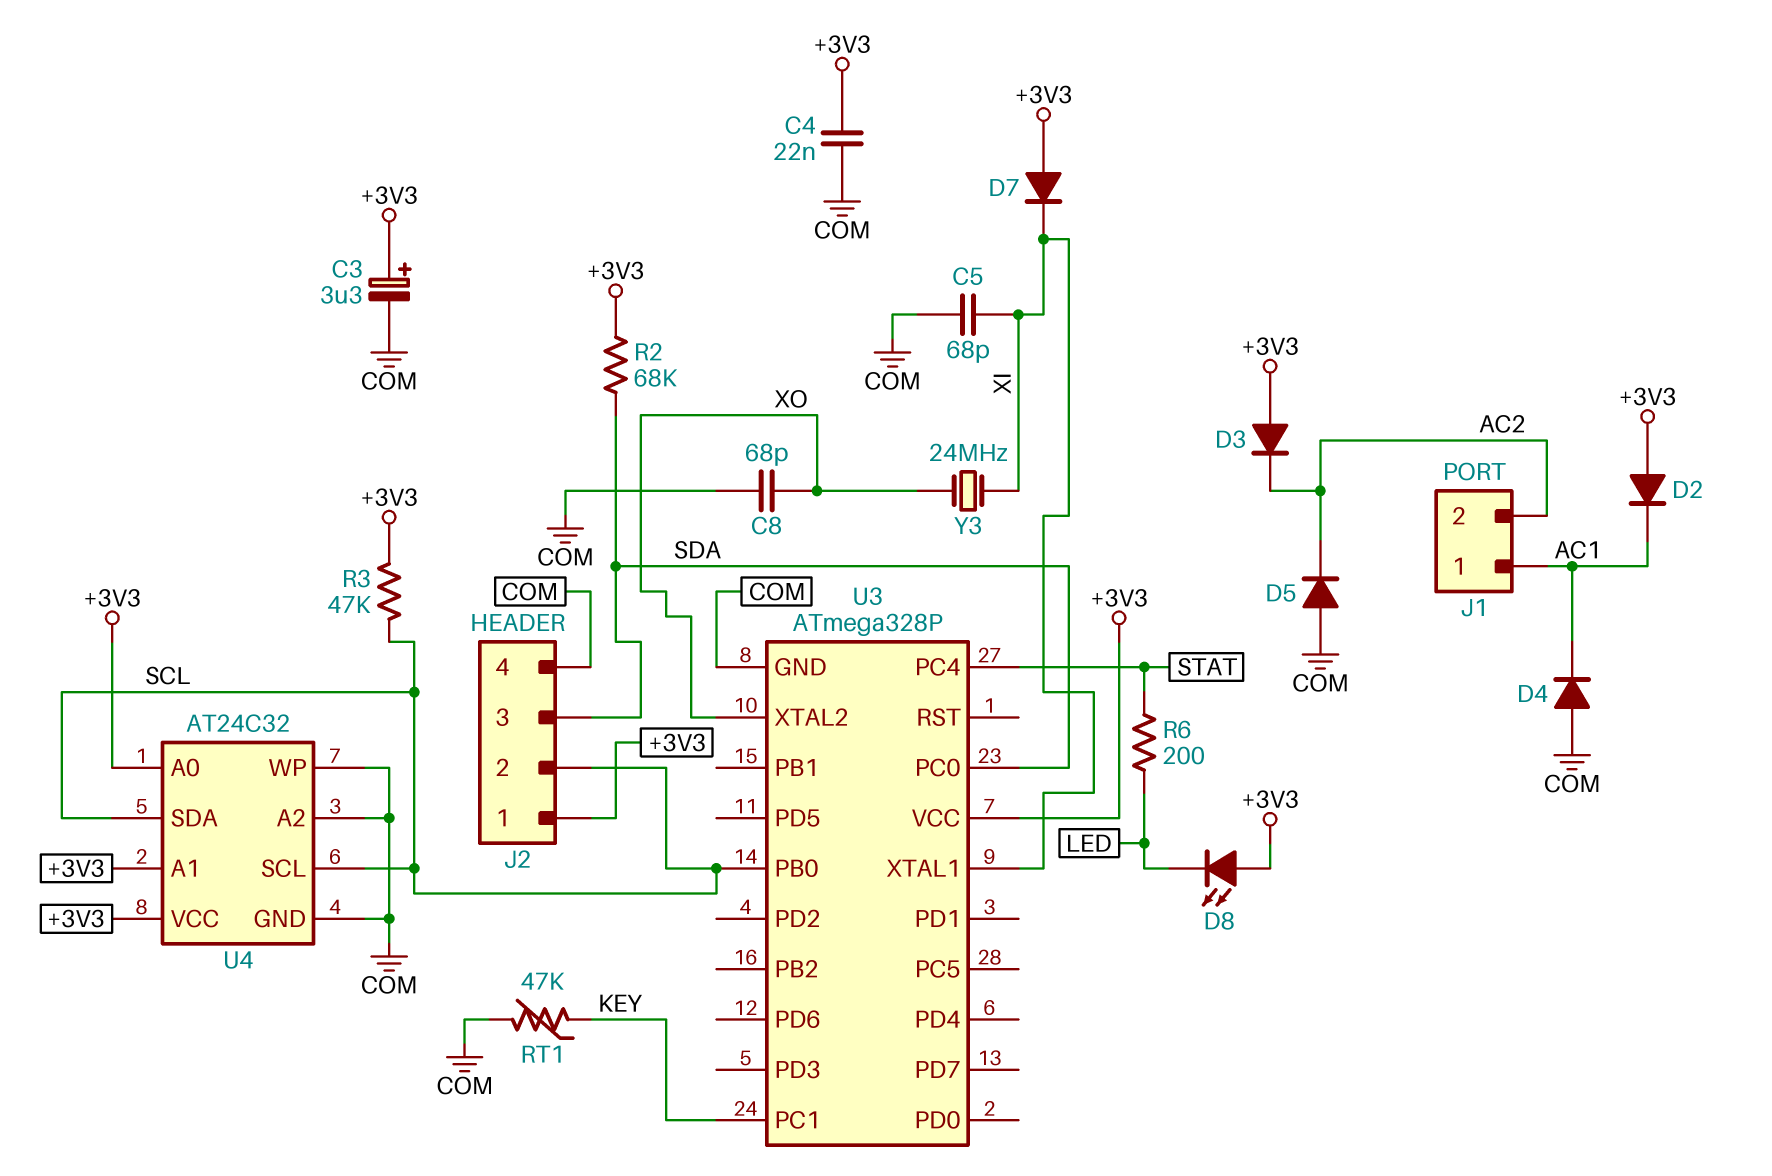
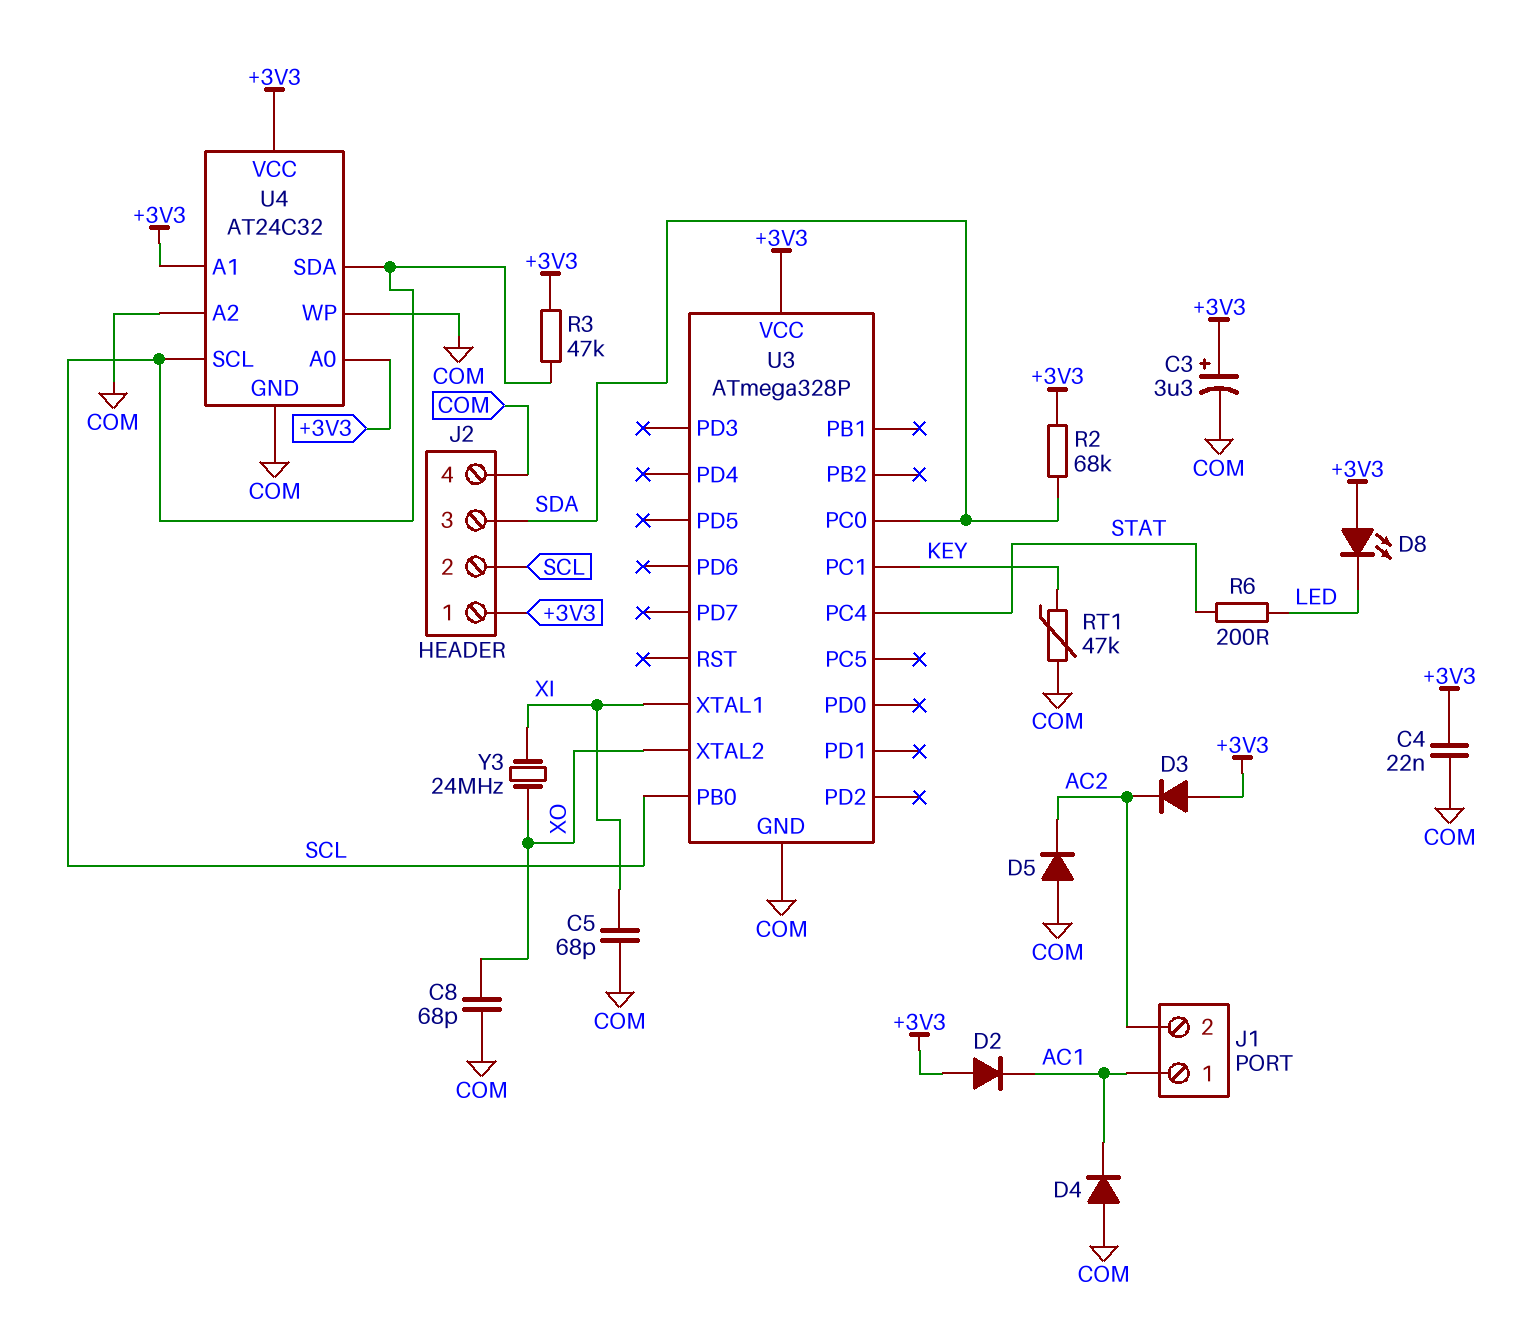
D7: diode (A +3V3, K XI) -> none

